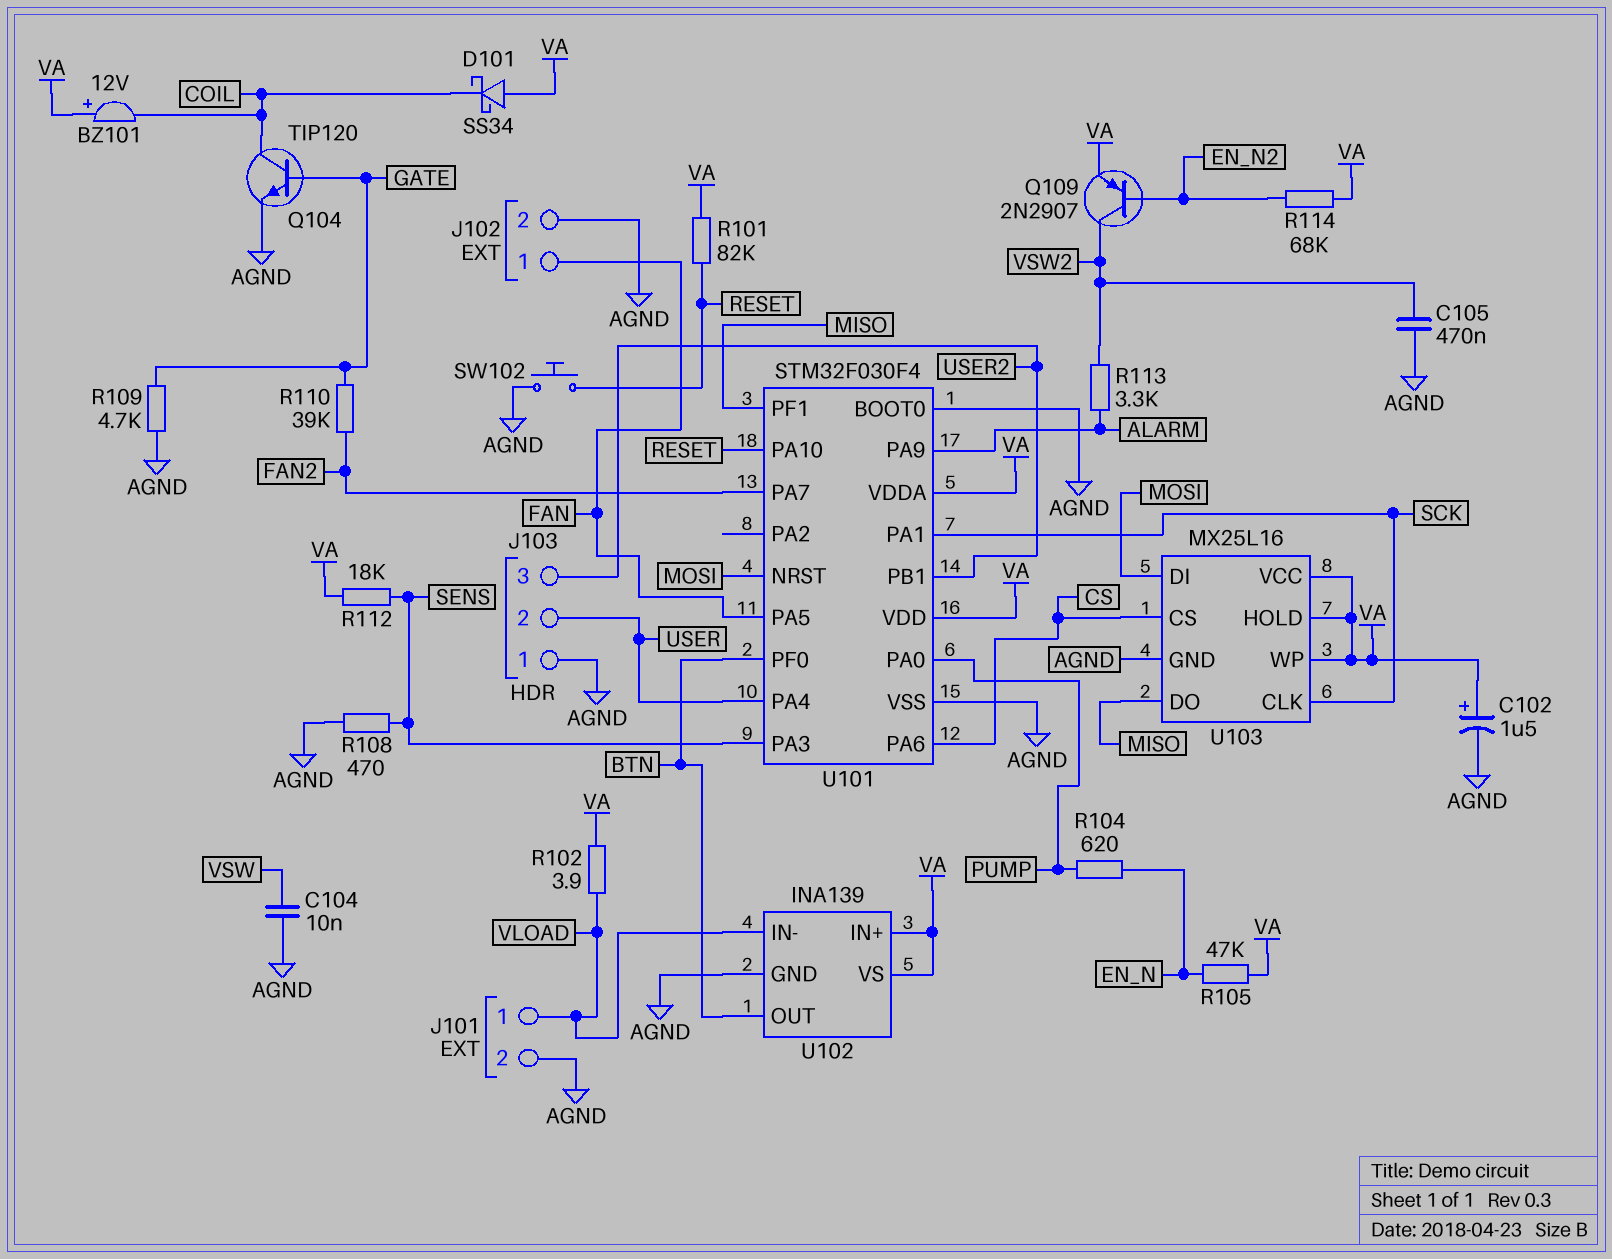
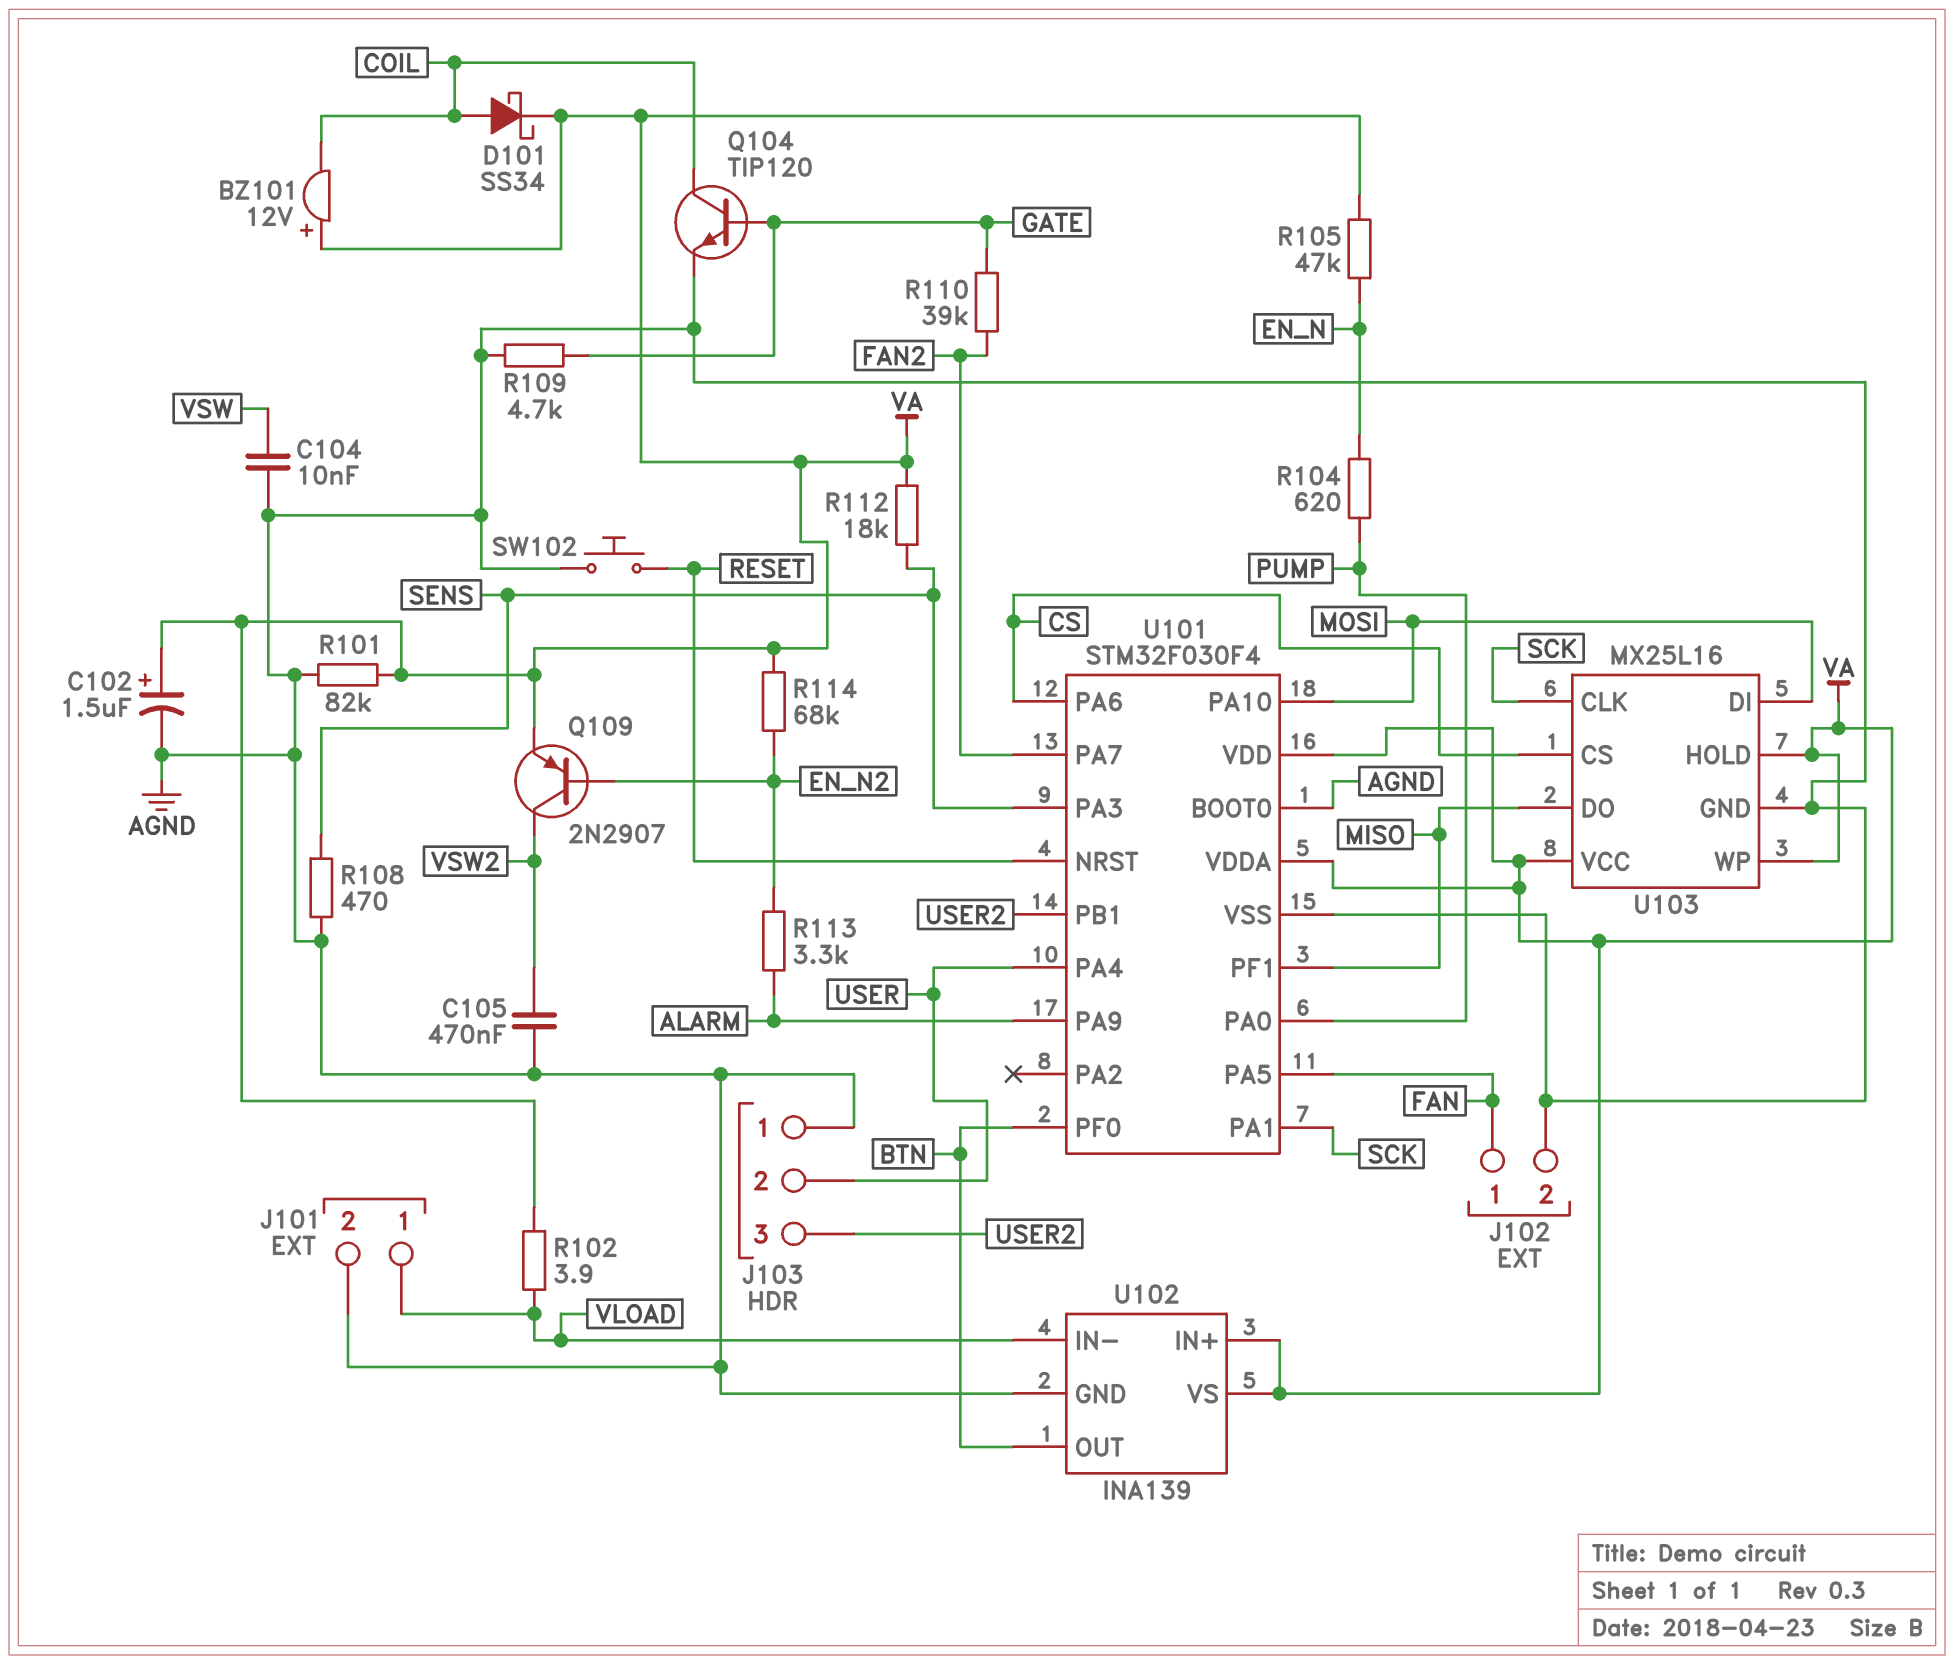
D101: schottky SS34 (A VA, K COIL) -> schottky SS34 (A COIL, K VA)
R101: 82k (RESET, VA) -> 82k (AGND, VA)
R113: 3.3k (ALARM, VSW2) -> 3.3k (ALARM, EN_N2)
U101 pin NRST: MOSI -> RESET
U101 pin PA10: RESET -> MOSI

